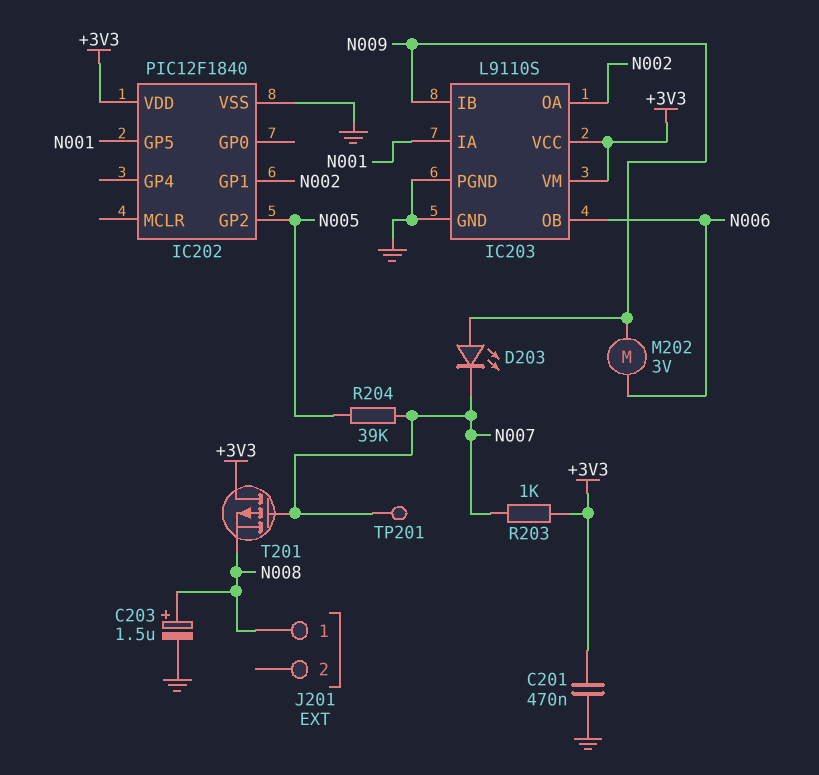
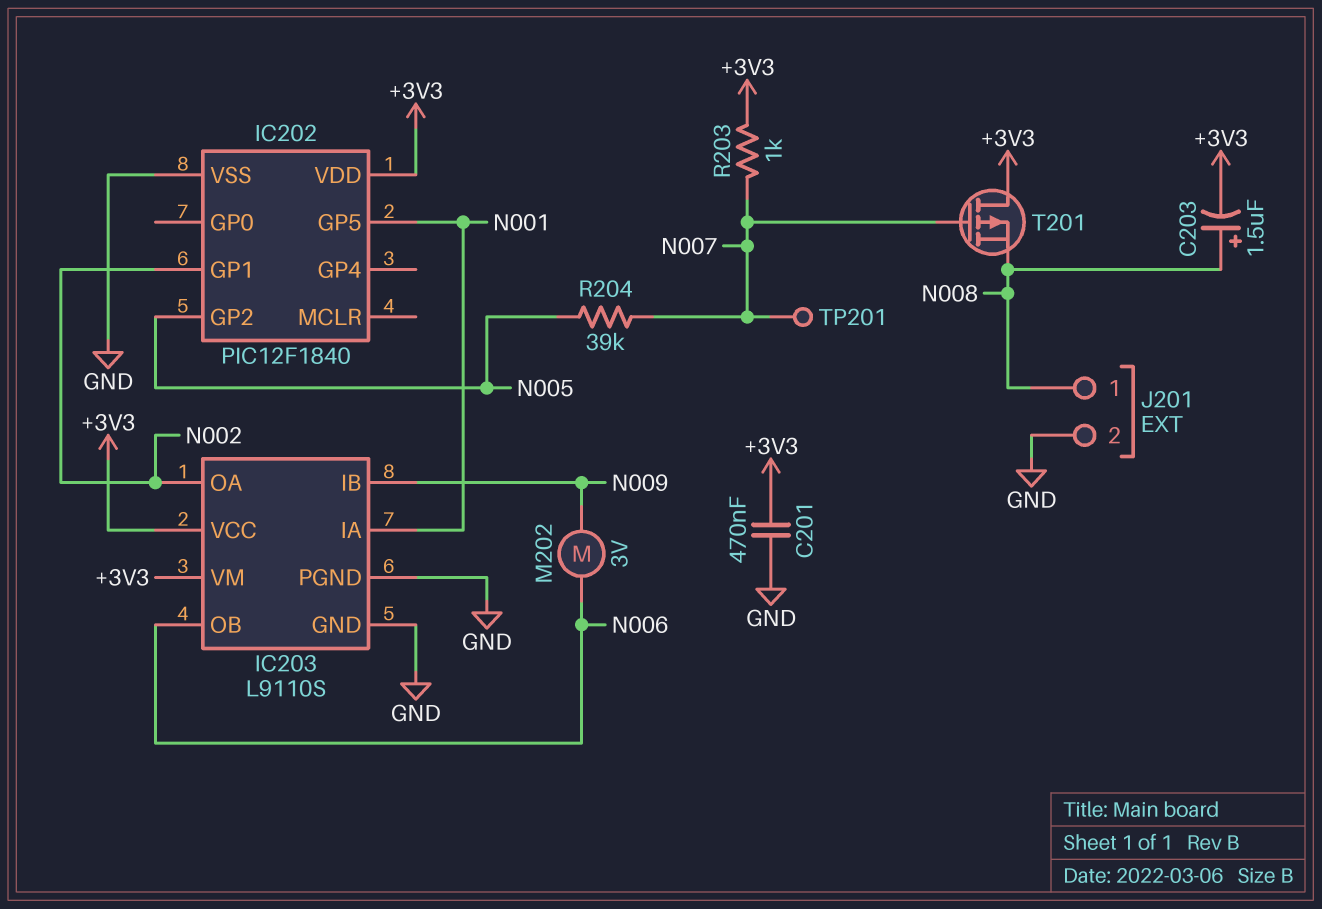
C203: 1.5uF (plus N008, minus GND) -> 1.5uF (plus N008, minus +3V3)
D203: LED (A N009, K N007) -> none
J201 pin 2: none -> GND

